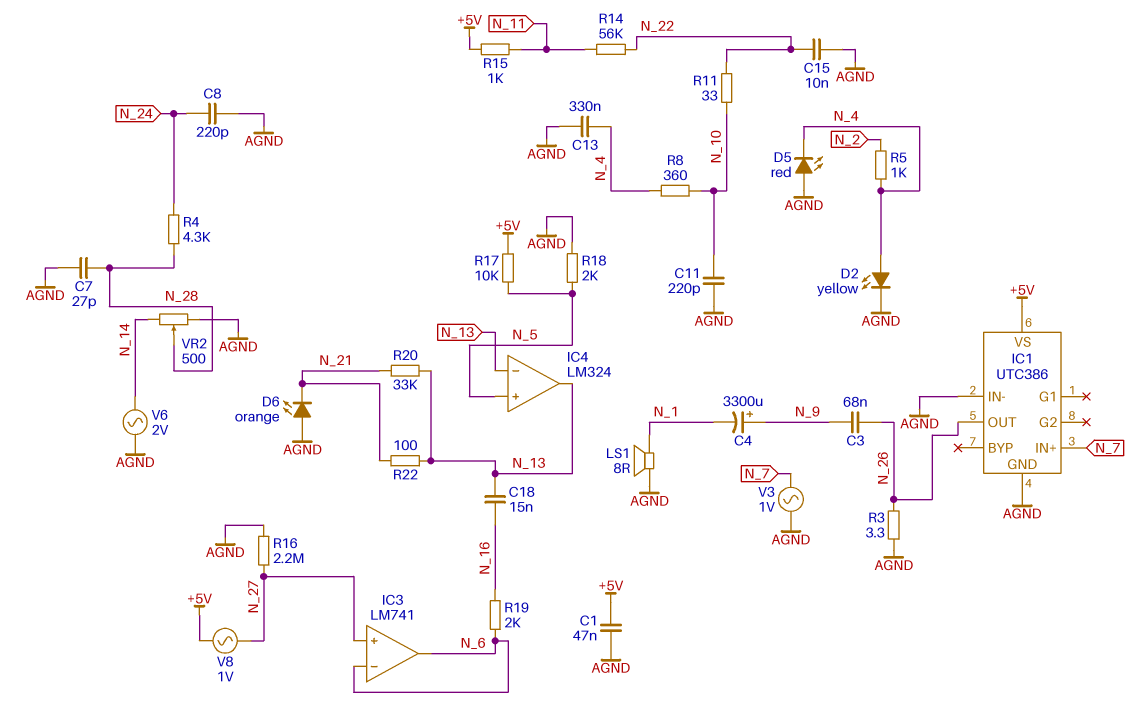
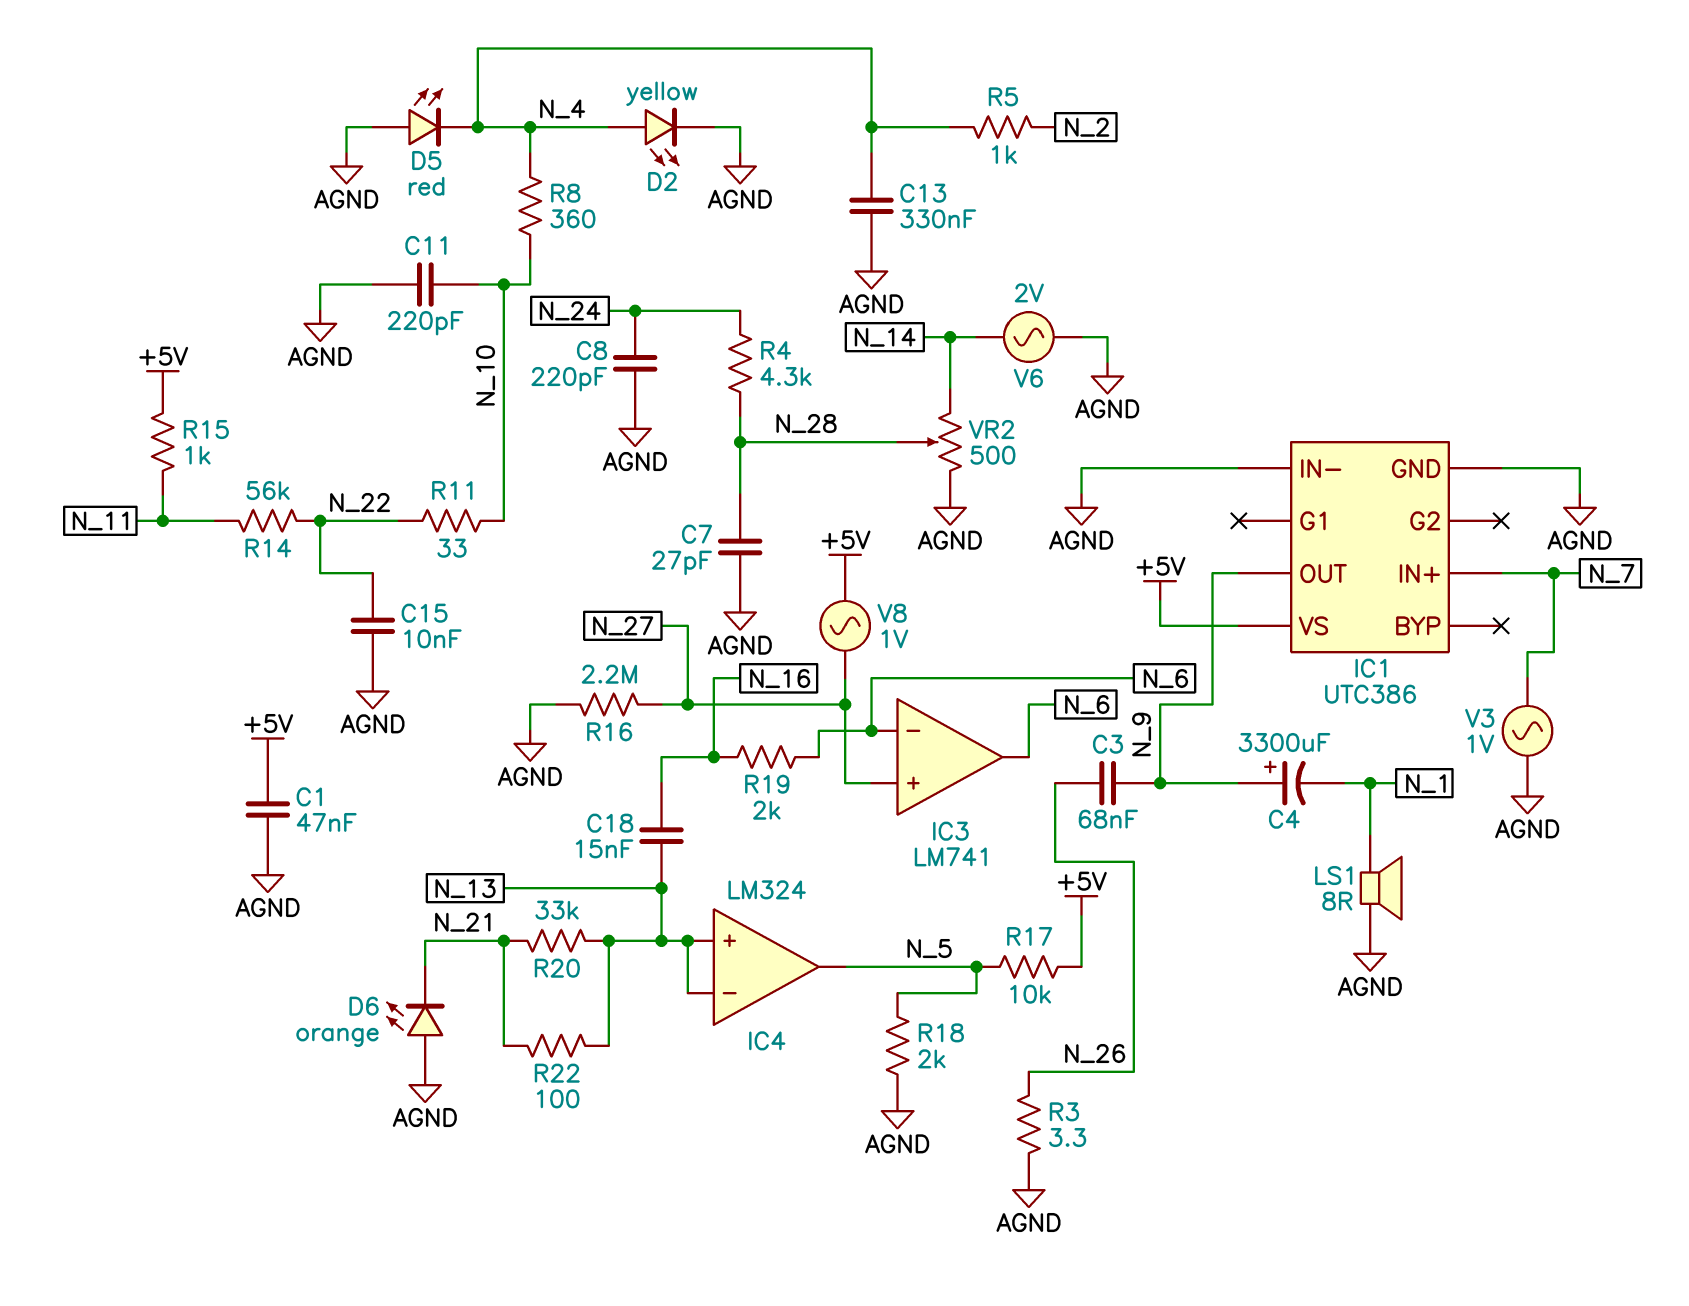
IC1 pin OUT: N_26 -> N_9
IC4 pin in+: N_5 -> N_13
IC4 pin out: N_13 -> N_5

